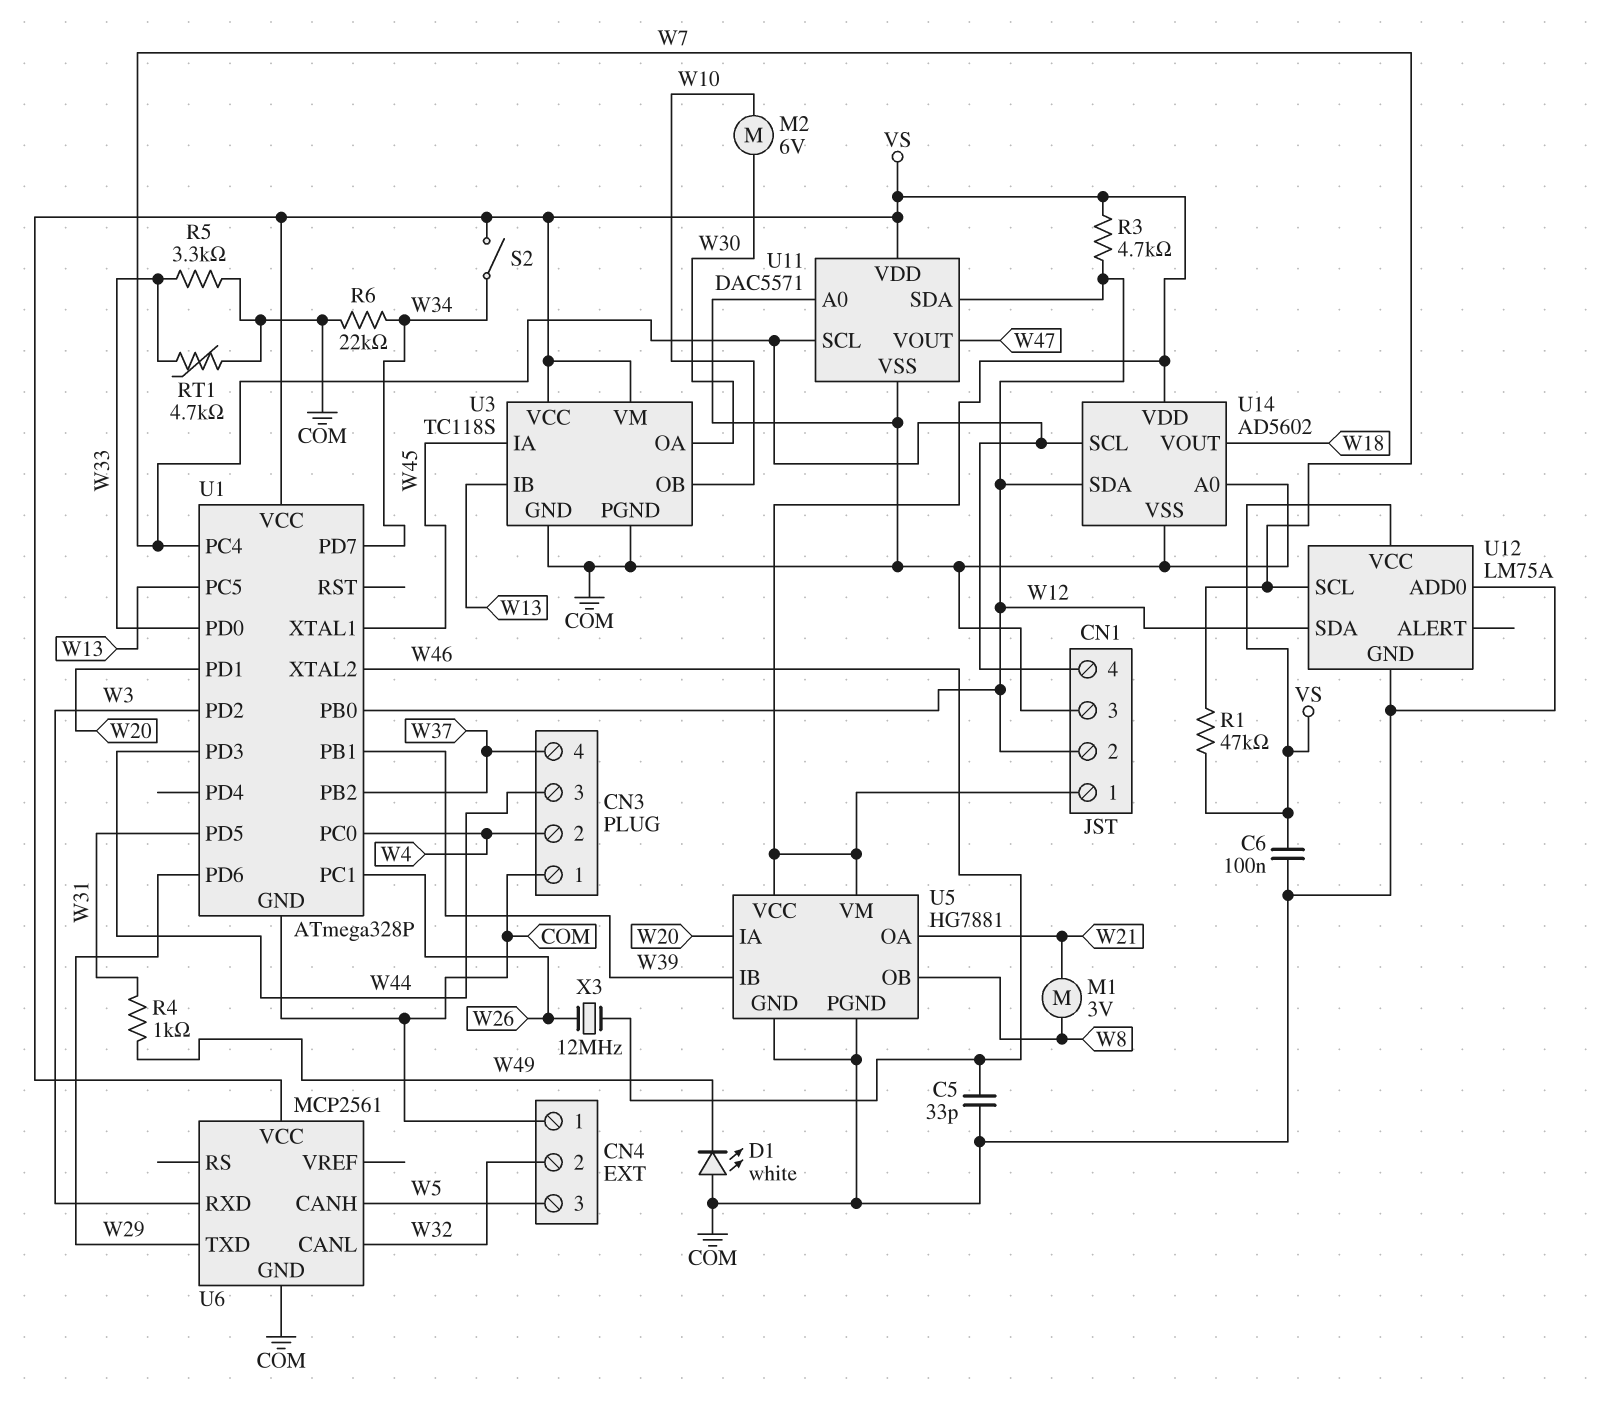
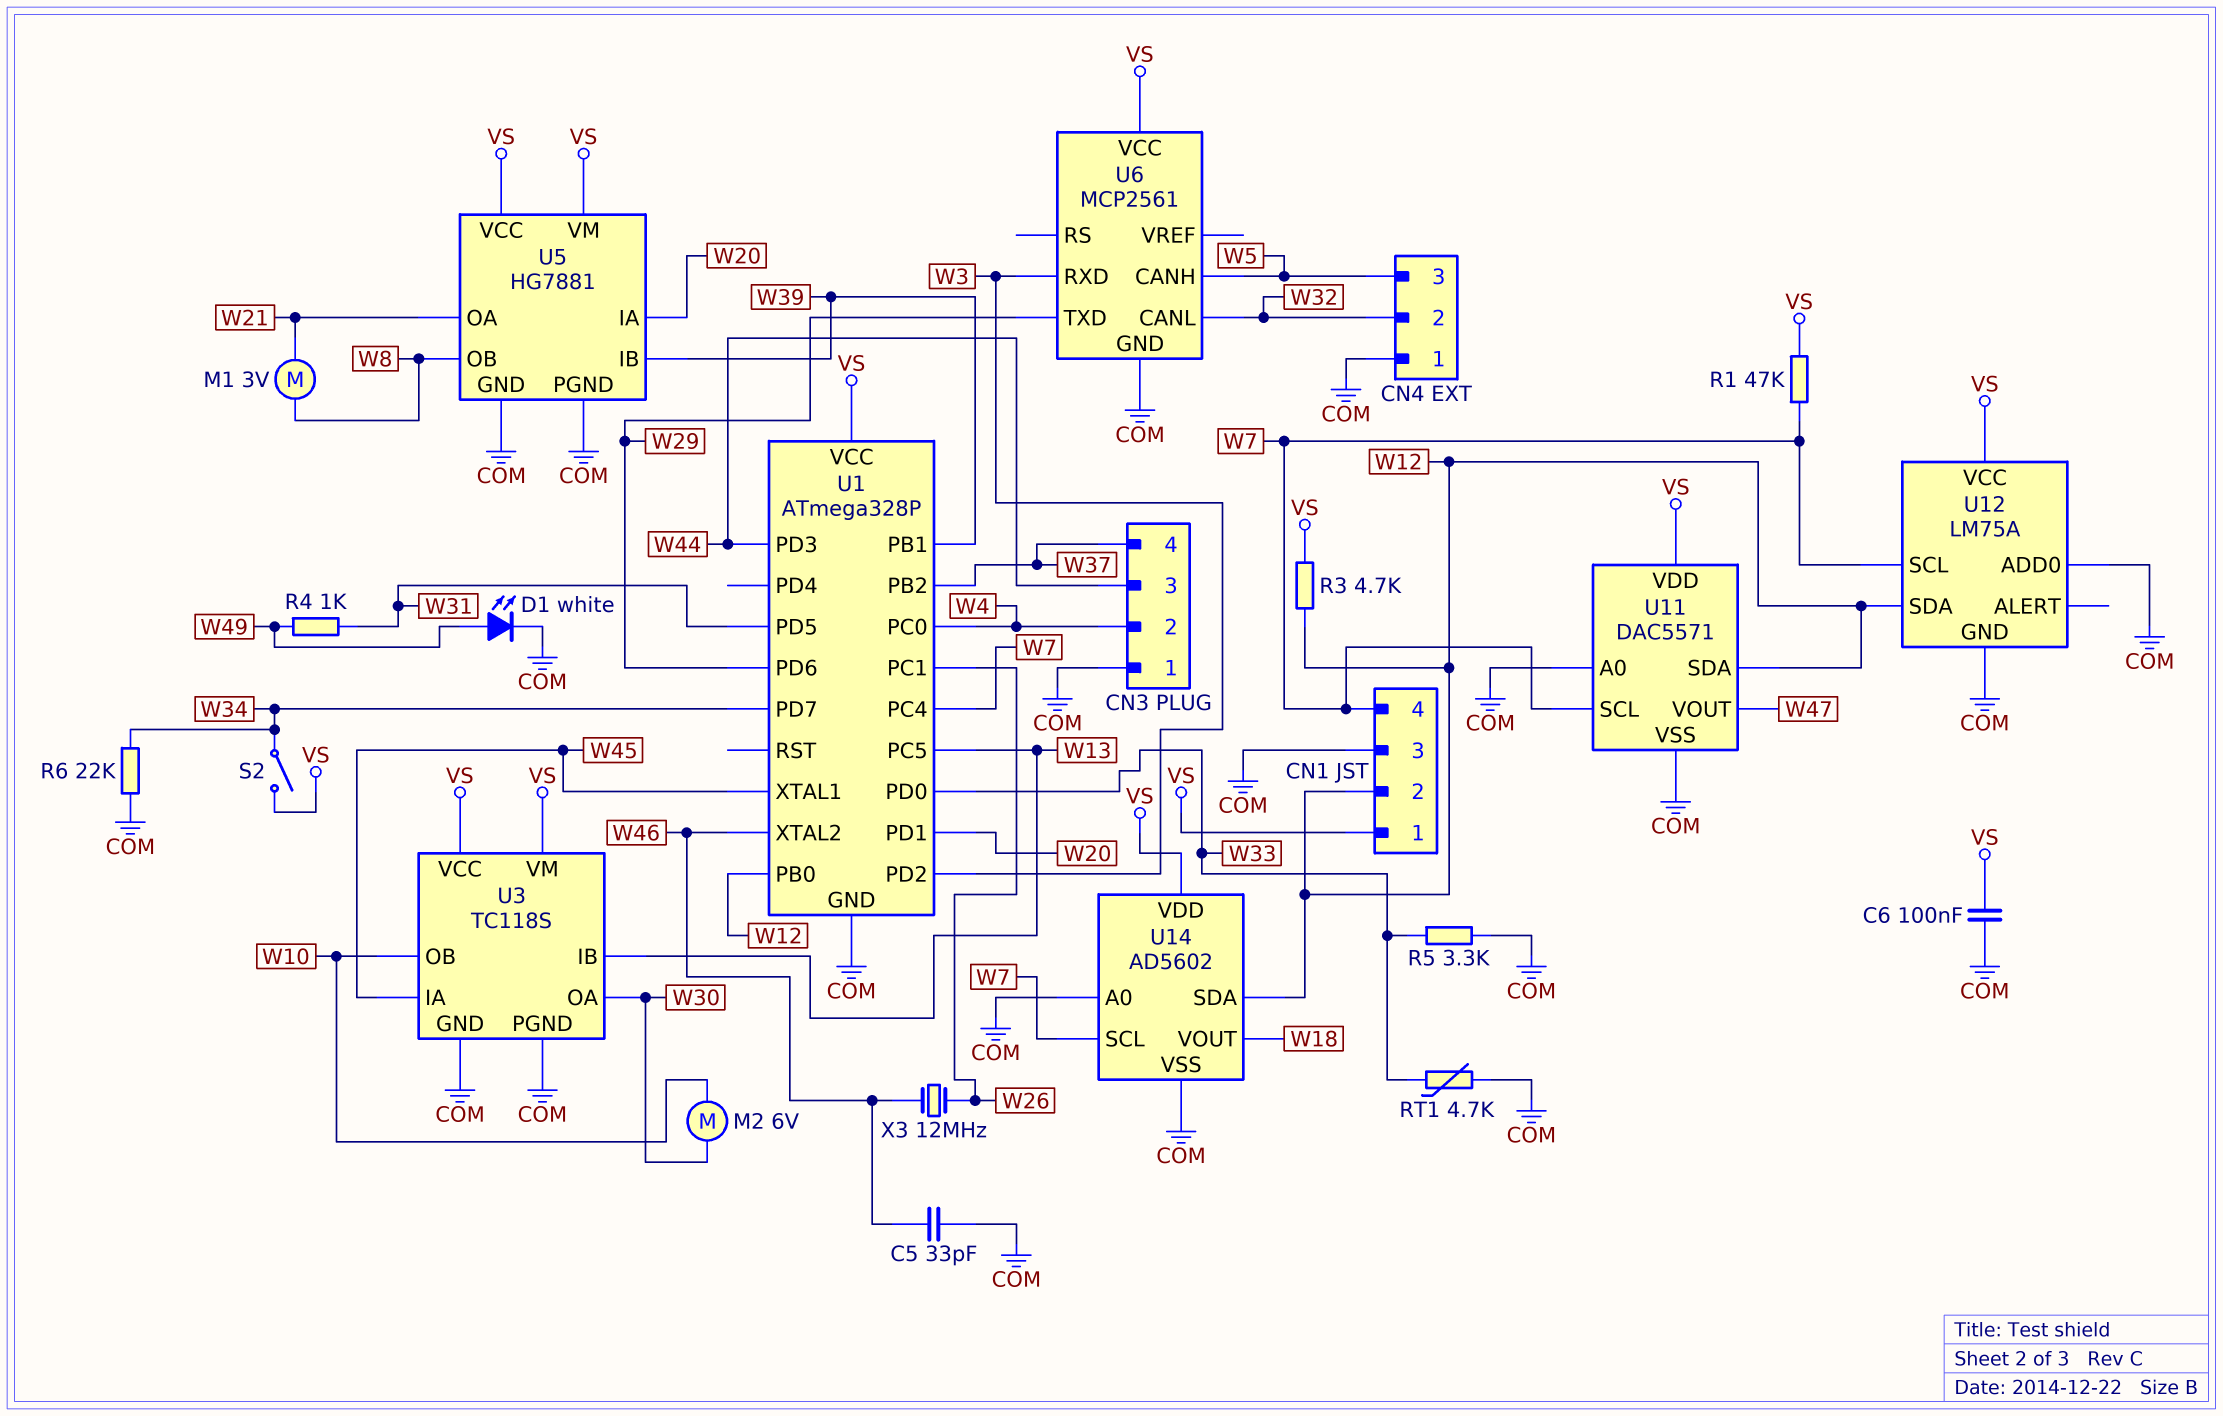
D1: LED white (A COM, K W49) -> LED white (A W49, K COM)

